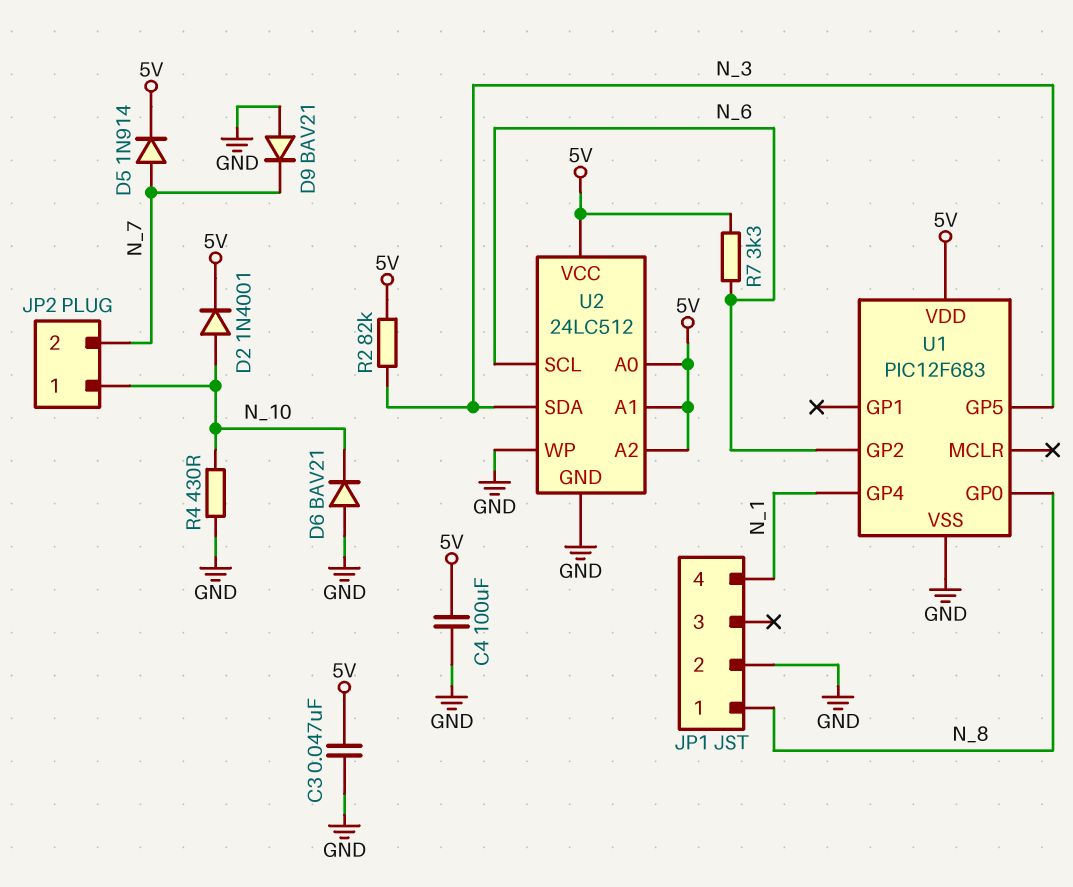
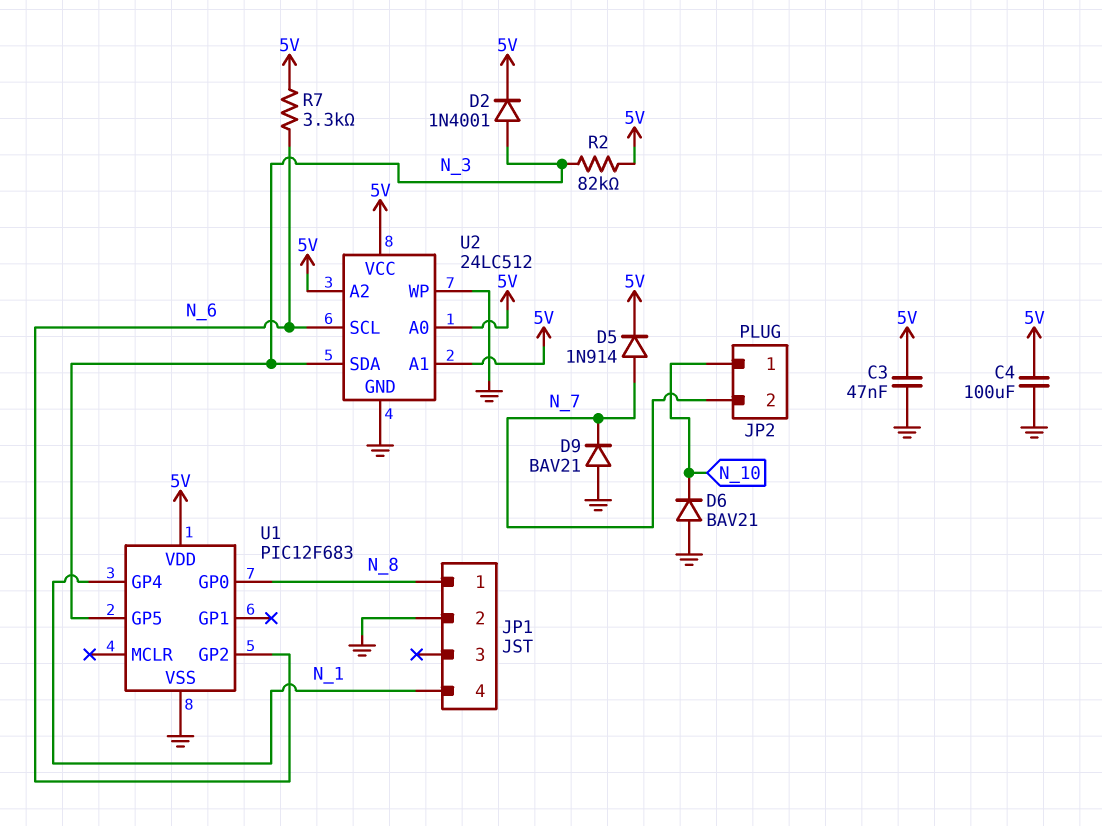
D2: diode 1N4001 (A N_10, K 5V) -> diode 1N4001 (A N_3, K 5V)
R4: 430 (GND, N_10) -> none

